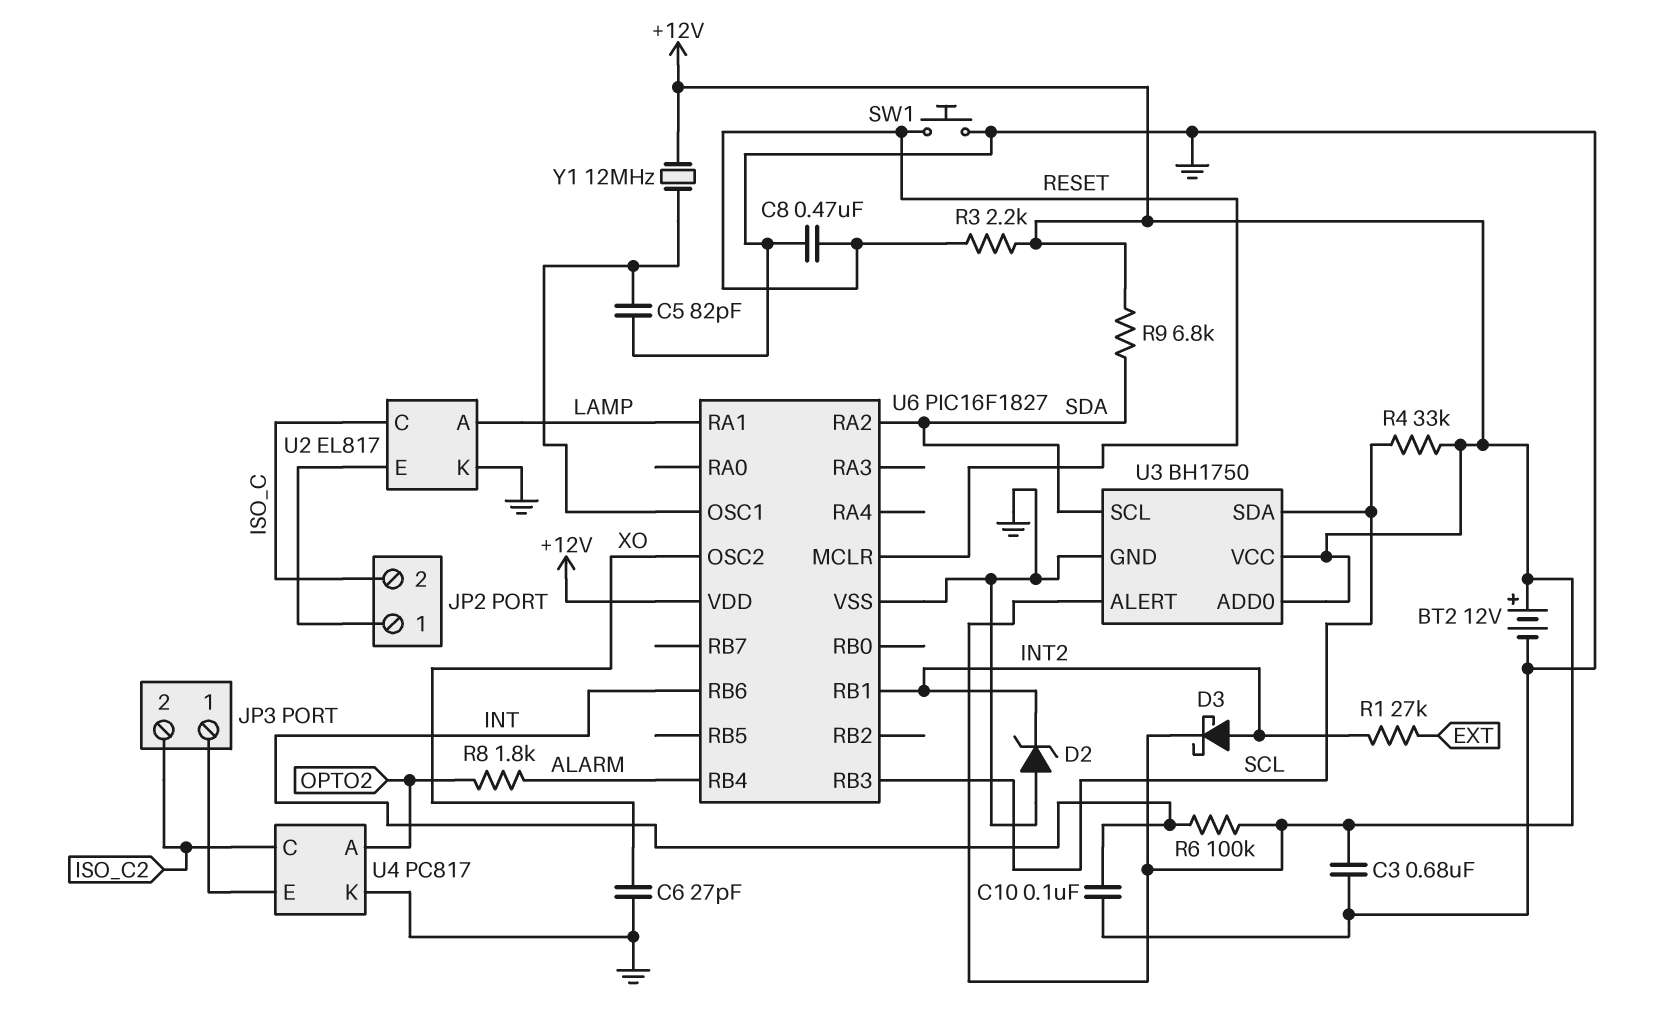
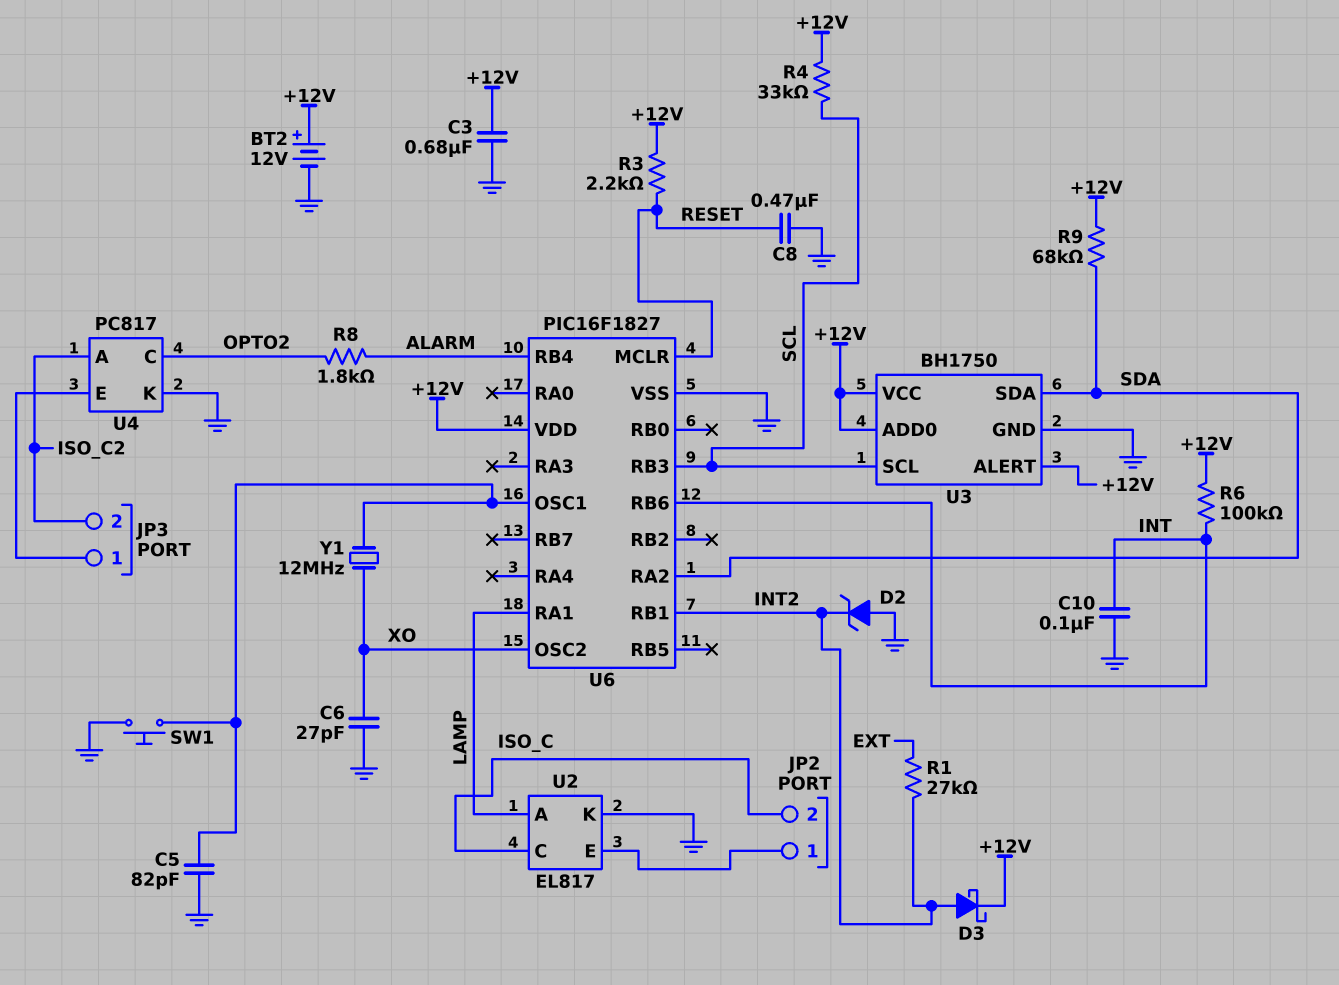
R9: 6.8k (+12V, SDA) -> 68k (+12V, SDA)
SW1: button (GND, RESET) -> button (GND, U6/OSC1)
U3 pin SCL: SDA -> SCL
U3 pin SDA: SCL -> SDA
U4 pin A: OPTO2 -> ISO_C2
U4 pin C: ISO_C2 -> OPTO2
Y1: 12MHz (+12V, U6/OSC1) -> 12MHz (U6/OSC1, XO)

